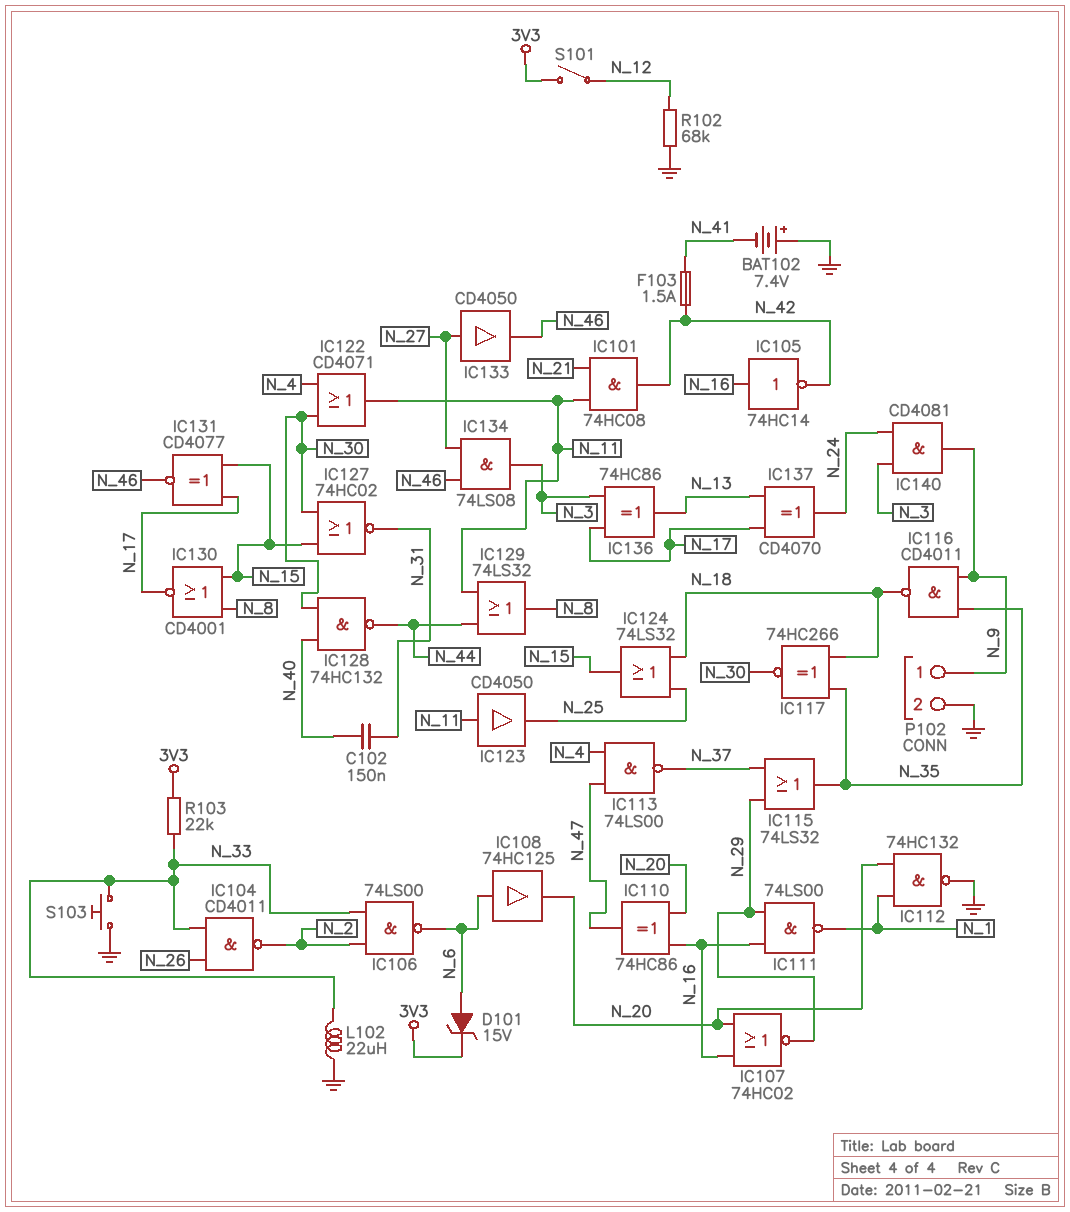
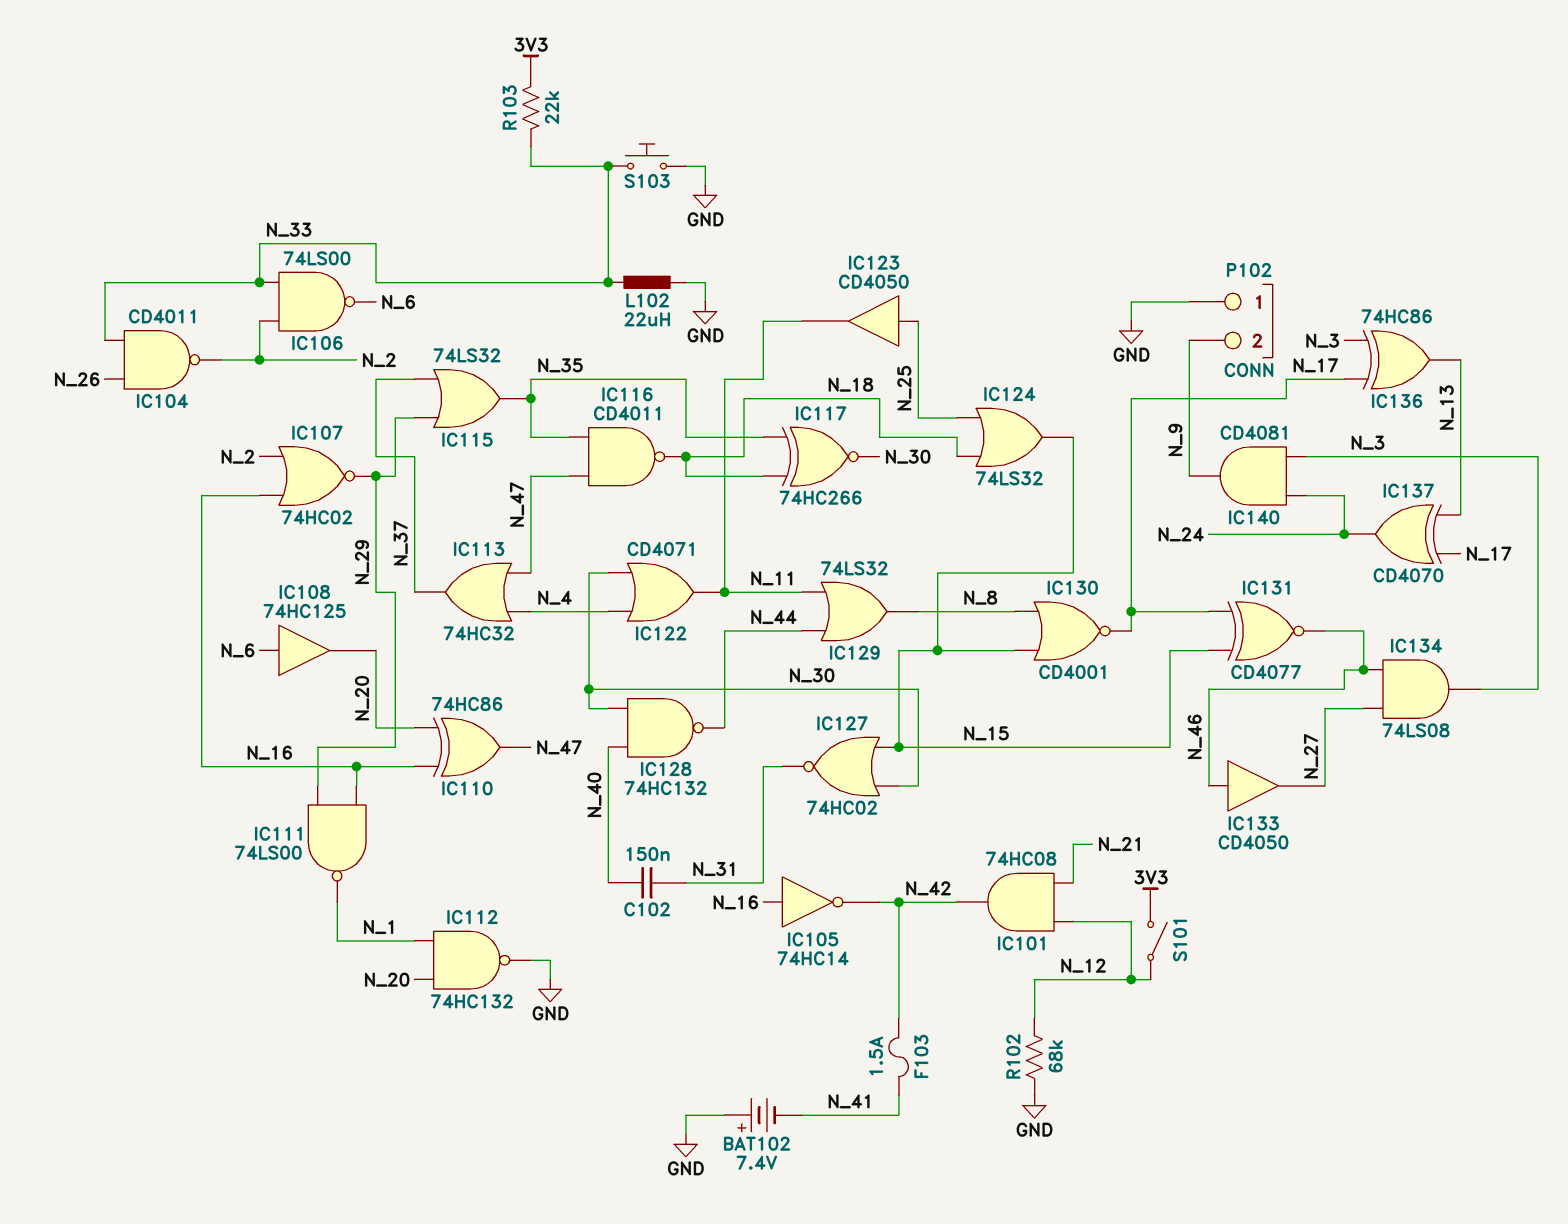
D101: zener 15V (A N_6, K 3V3) -> none
IC101: AND 74HC08 (in N_11, in N_21, out N_42) -> AND 74HC08 (in N_12, in N_21, out N_42)
IC107: NOR 74HC02 (in N_16, in N_20, out N_29) -> NOR 74HC02 (in N_2, in N_16, out N_29)
IC113: NAND 74LS00 (in N_4, in N_47, out N_37) -> OR 74HC32 (in N_4, in N_47, out N_37)
IC116: NAND CD4011 (in N_9, in N_35, out N_18) -> NAND CD4011 (in N_35, in N_47, out N_18)
IC123: buffer CD4050 (in N_11, out N_25) -> buffer CD4050 (in N_25, out N_11)
IC133: buffer CD4050 (in N_27, out N_46) -> buffer CD4050 (in N_46, out N_27)
P102 pin 1: N_9 -> GND
P102 pin 2: GND -> N_9

